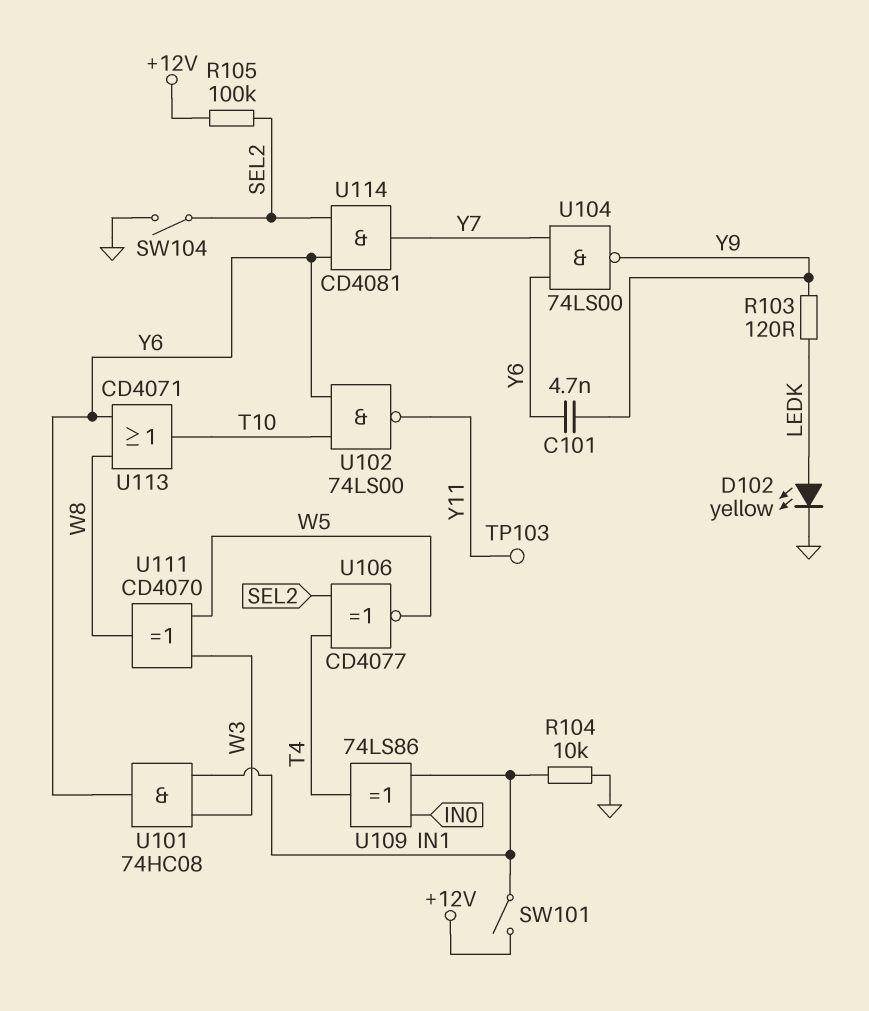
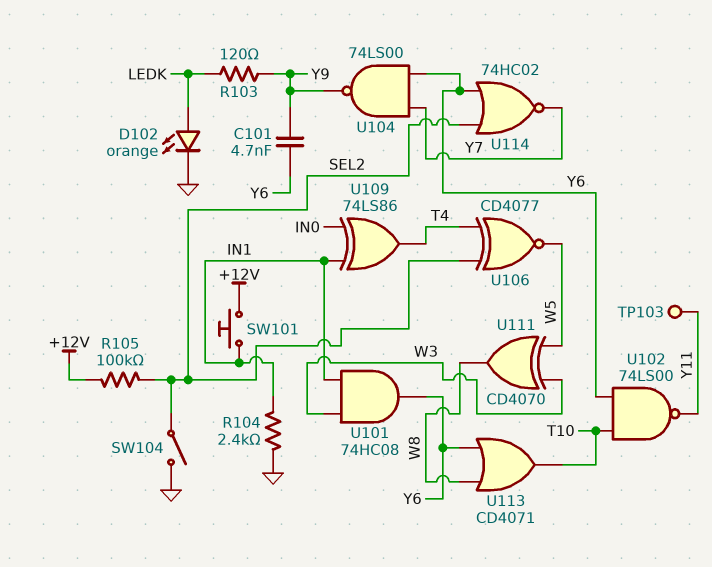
D102: LED yellow (A LEDK, K GND) -> LED orange (A LEDK, K GND)
R104: 10k (GND, IN1) -> 2.4k (GND, IN1)
SW101: switch (+12V, IN1) -> button (+12V, IN1)
U114: AND CD4081 (in SEL2, in Y6, out Y7) -> NOR 74HC02 (in SEL2, in Y6, out Y7)

